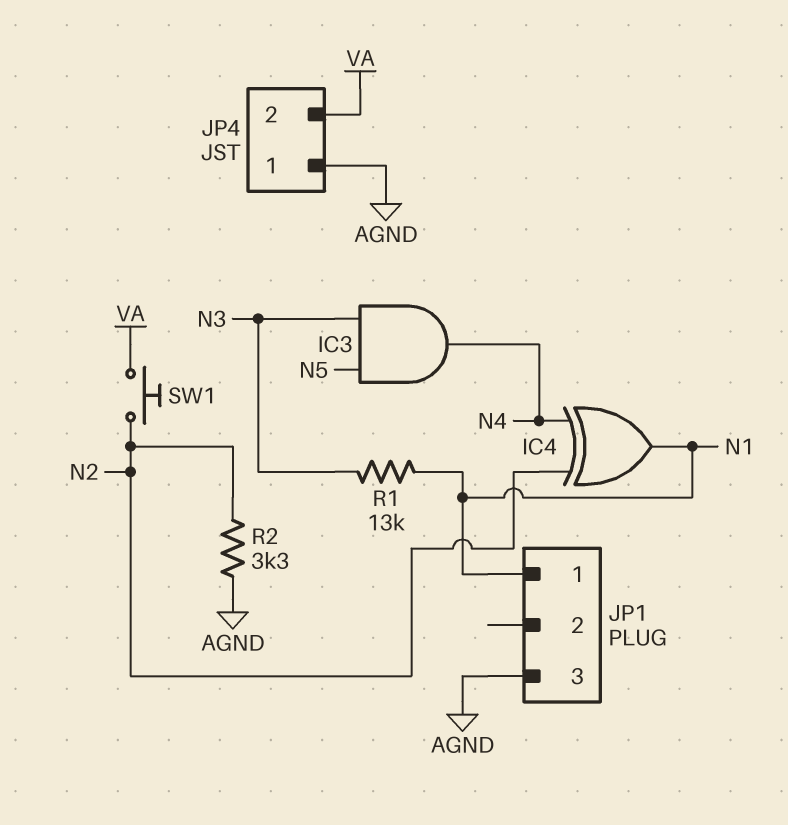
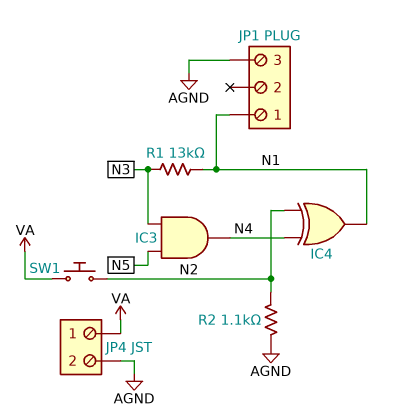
JP4 pin 1: AGND -> VA
JP4 pin 2: VA -> AGND
R2: 3.3k (AGND, N2) -> 1.1k (AGND, N2)

